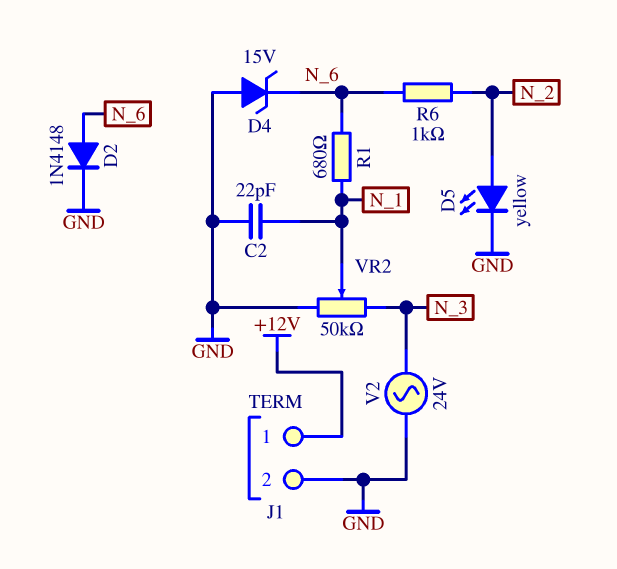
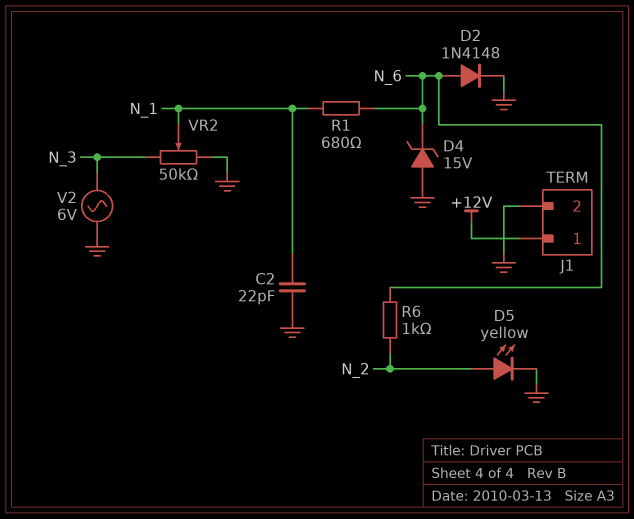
V2: AC 24V (GND, N_3) -> AC 6V (GND, N_3)

